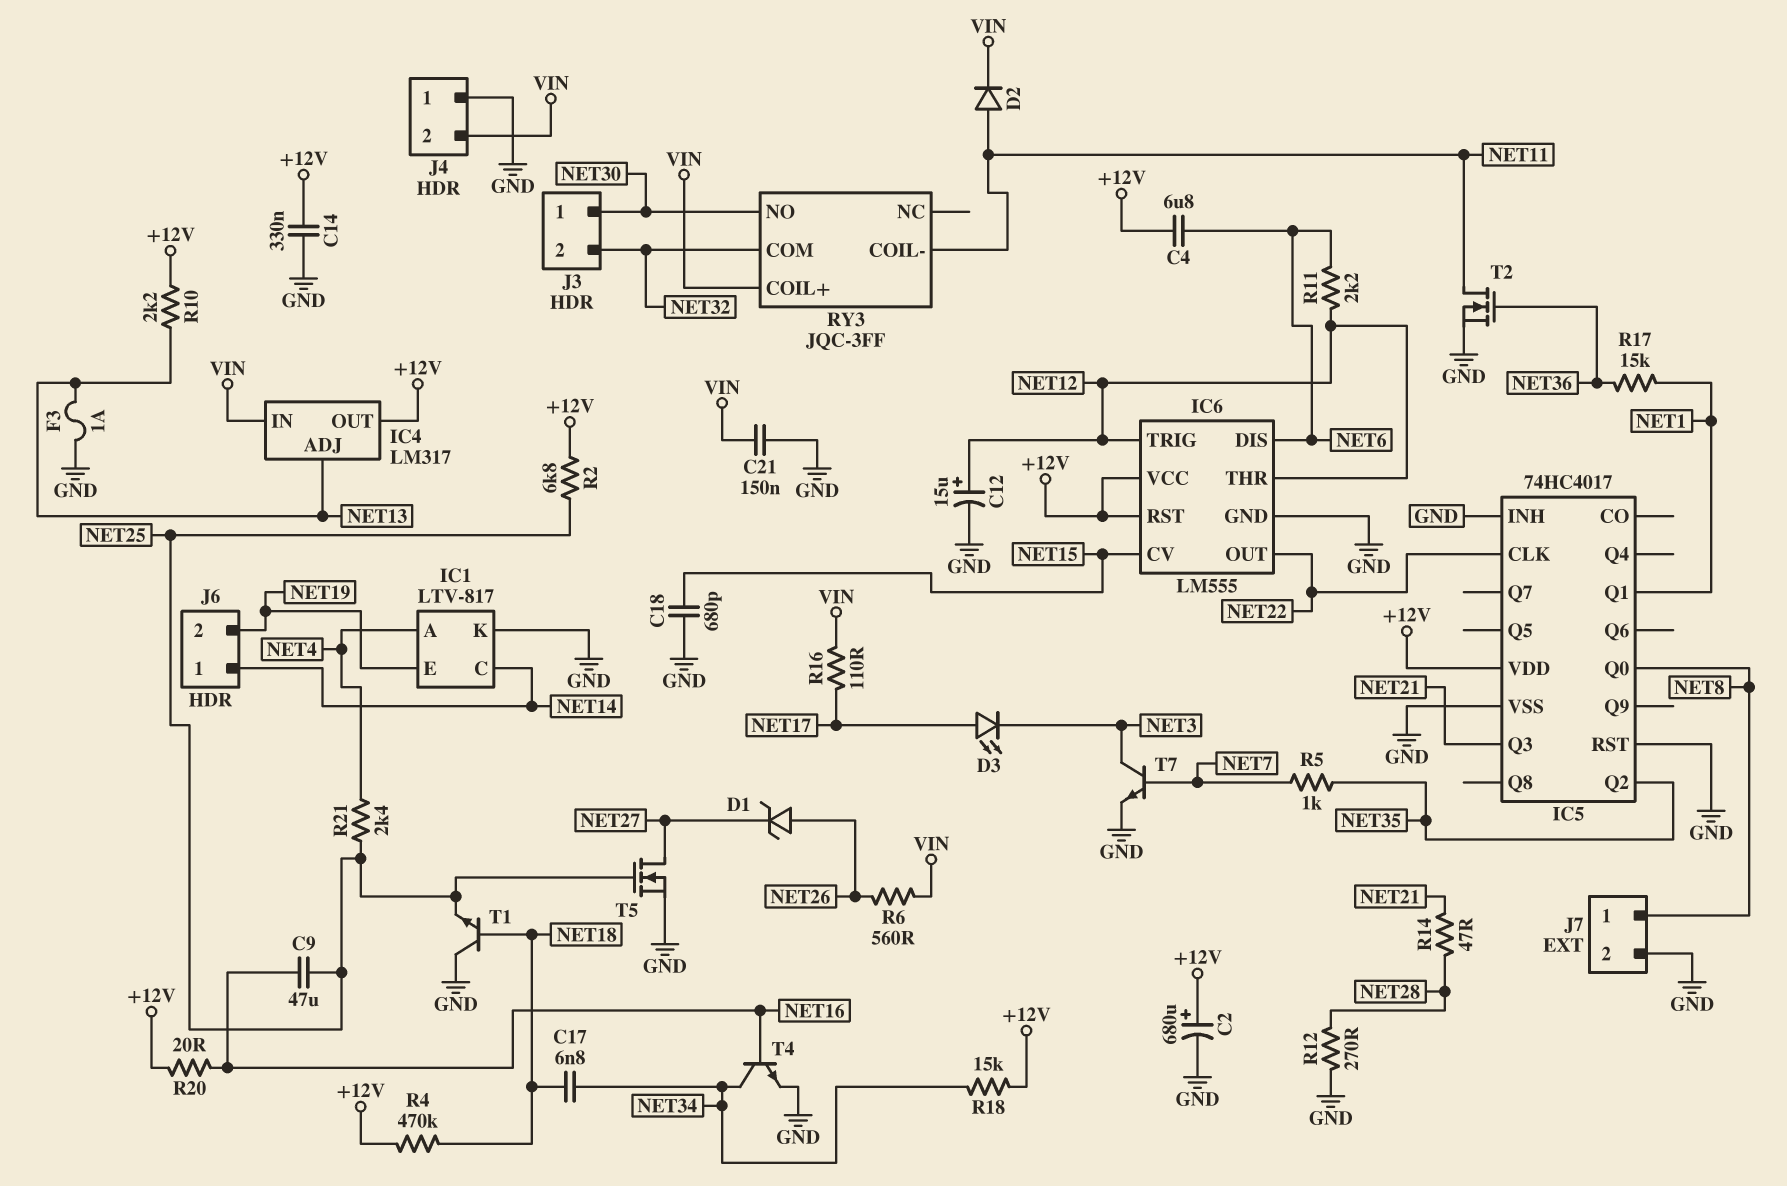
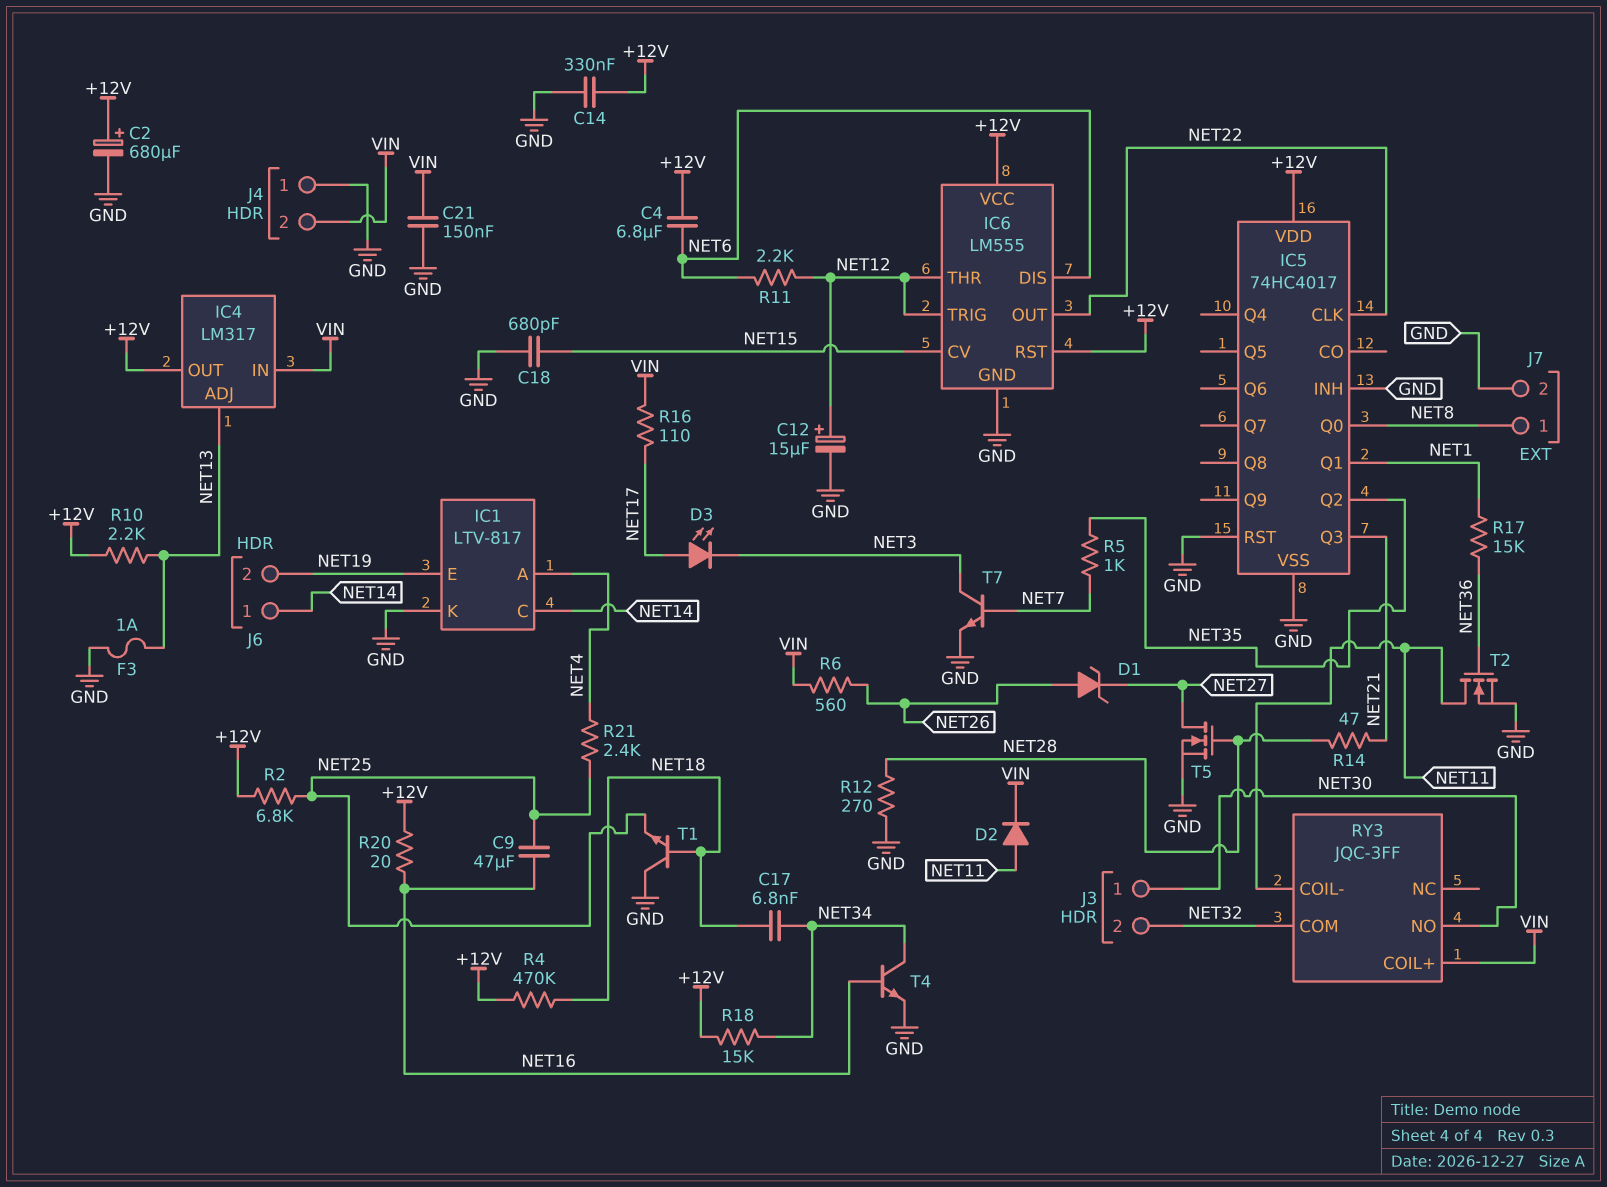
T5: NMOS (G NET25, D NET27, S GND) -> NMOS (G NET28, D NET27, S GND)

